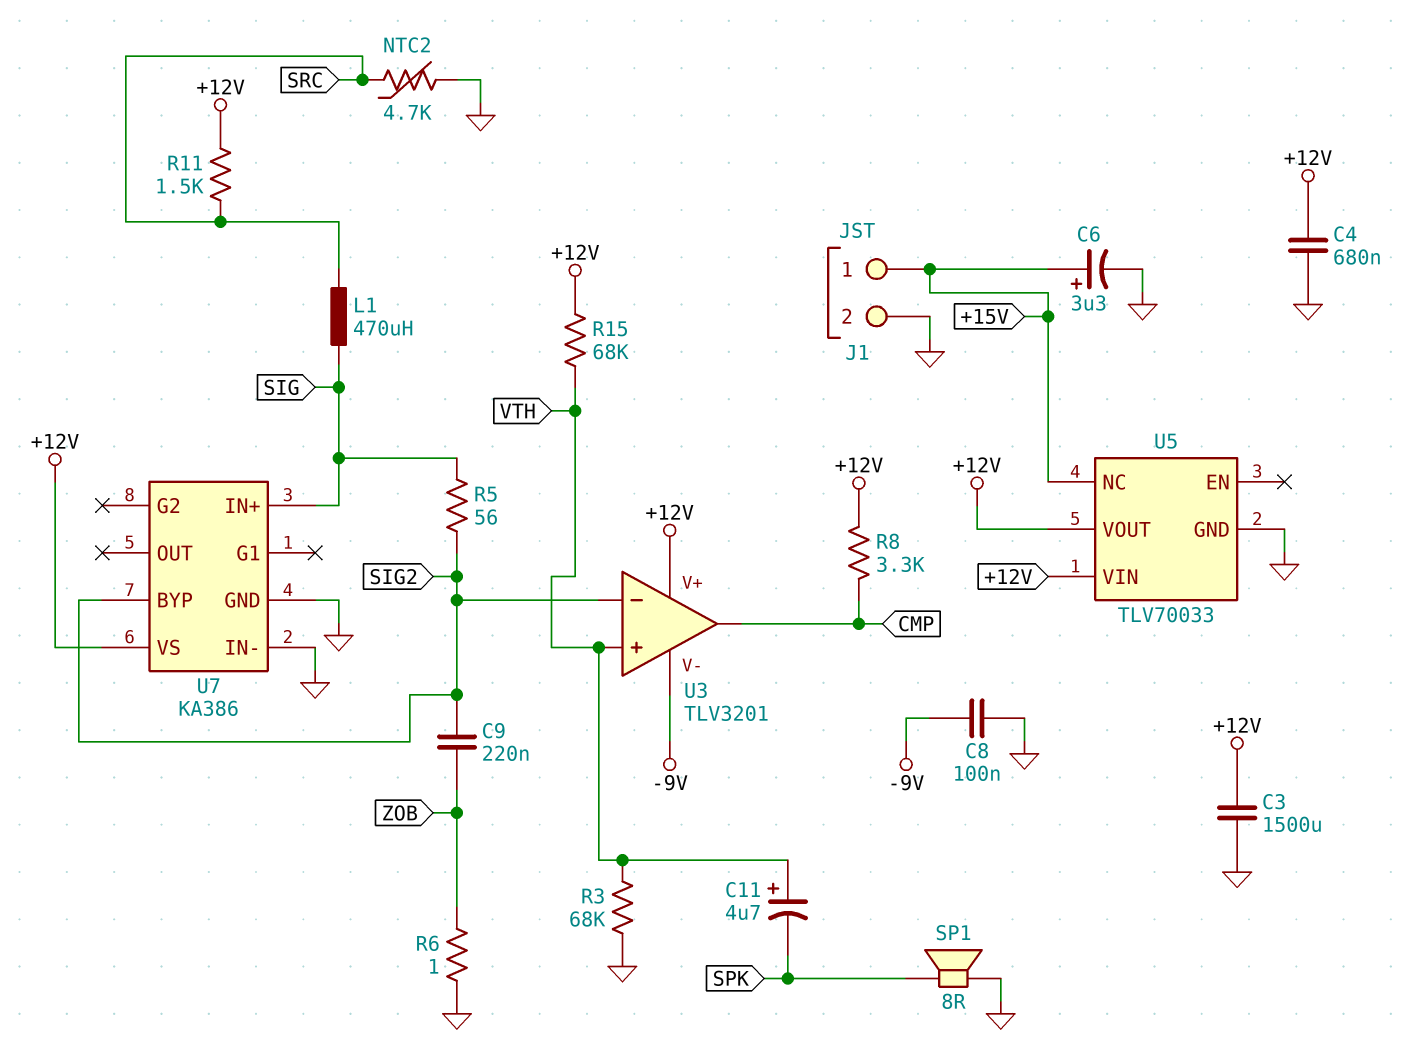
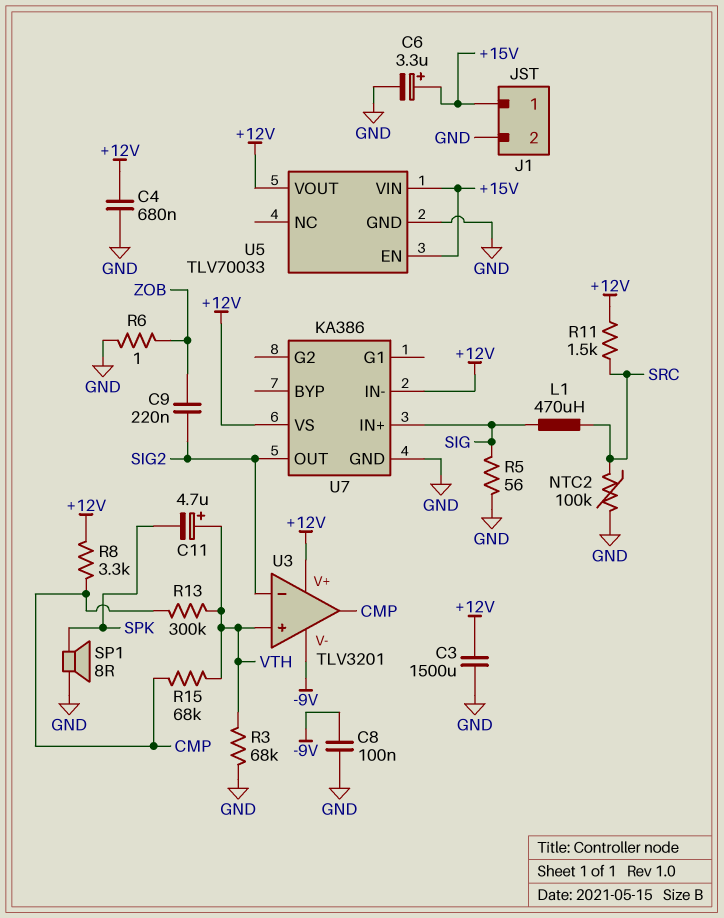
NTC2: 4.7k (GND, SRC) -> 100k (GND, SRC)
R5: 56 (SIG, SIG2) -> 56 (GND, SIG)
R13: none -> 300k (CMP, VTH)
R15: 68k (+12V, VTH) -> 68k (CMP, VTH)
U5 pin EN: none -> +15V
U5 pin NC: +15V -> none
U5 pin VIN: +12V -> +15V
U7 pin BYP: SIG2 -> none
U7 pin IN-: GND -> +12V
U7 pin OUT: none -> SIG2

